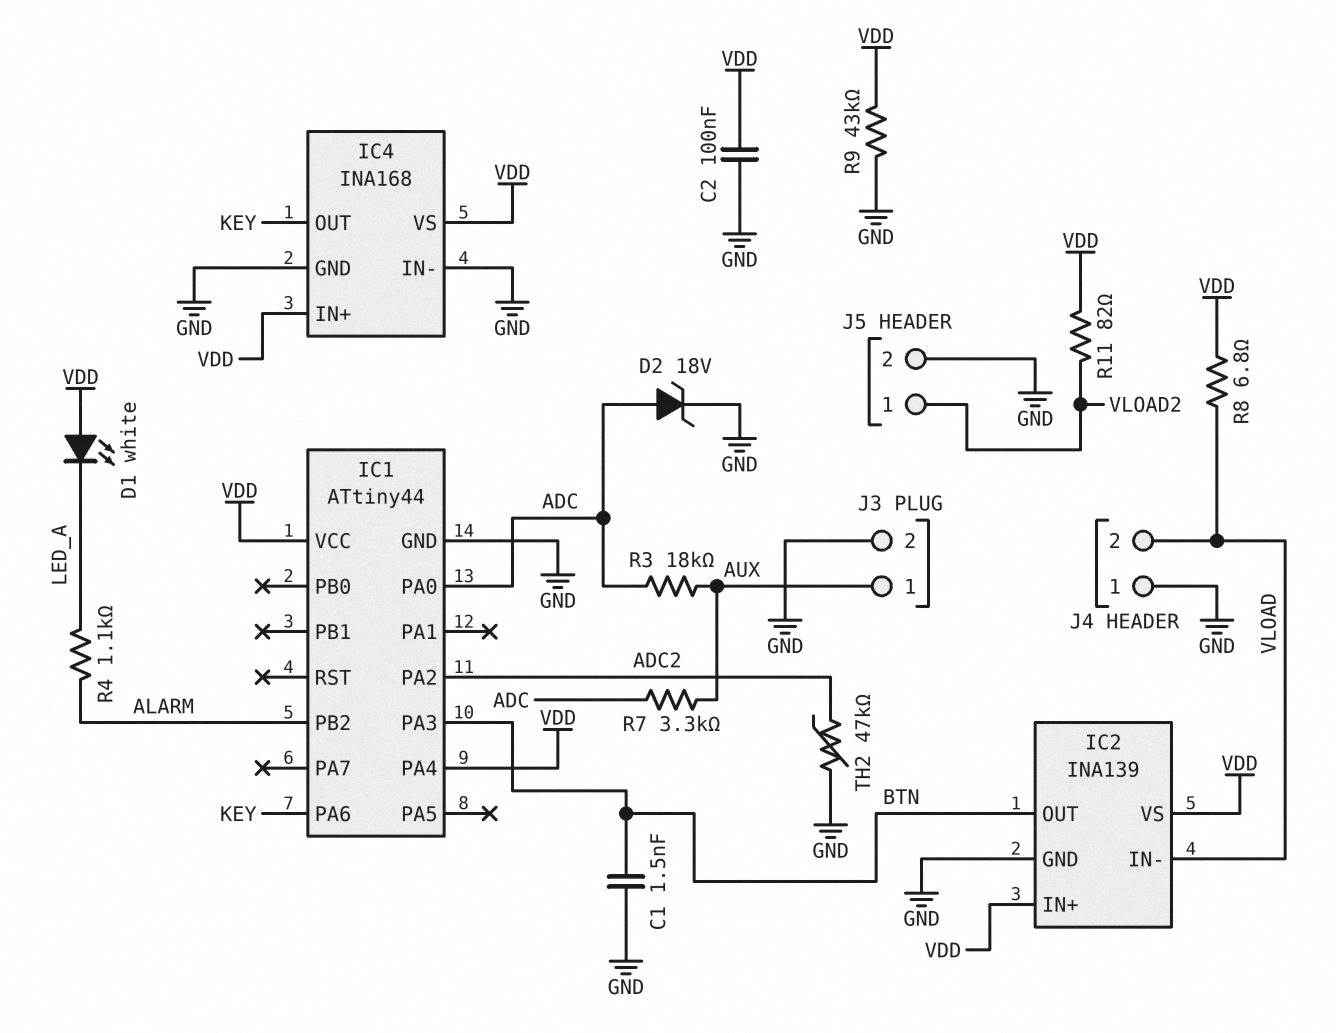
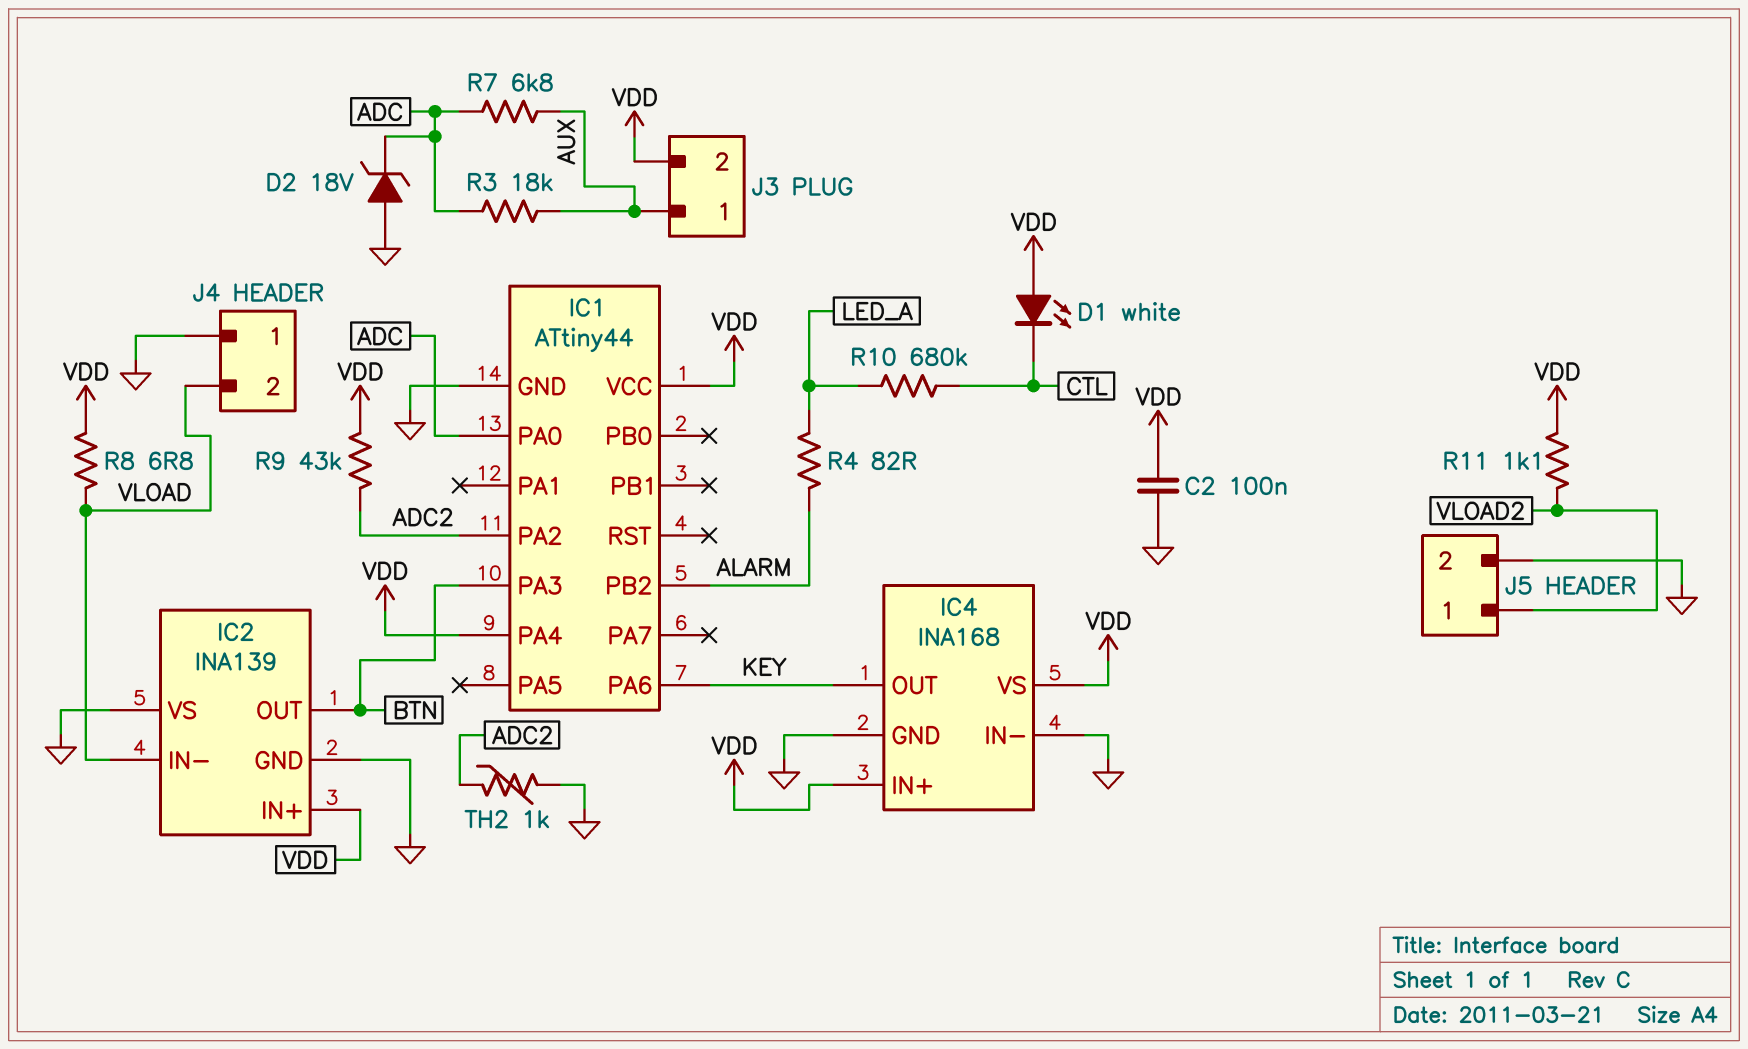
C1: 1.5nF (BTN, GND) -> none
D1: LED white (A VDD, K LED_A) -> LED white (A VDD, K CTL)
D2: zener 18V (A ADC, K GND) -> zener 18V (A GND, K ADC)
IC2 pin VS: VDD -> GND
J3 pin 2: GND -> VDD
R4: 1.1k (ALARM, LED_A) -> 82 (ALARM, LED_A)
R7: 3.3k (ADC, AUX) -> 6.8k (ADC, AUX)
R9: 43k (GND, VDD) -> 43k (ADC2, VDD)
R10: none -> 680k (CTL, LED_A)
R11: 82 (VDD, VLOAD2) -> 1.1k (VDD, VLOAD2)
TH2: 47k (ADC2, GND) -> 1k (ADC2, GND)

